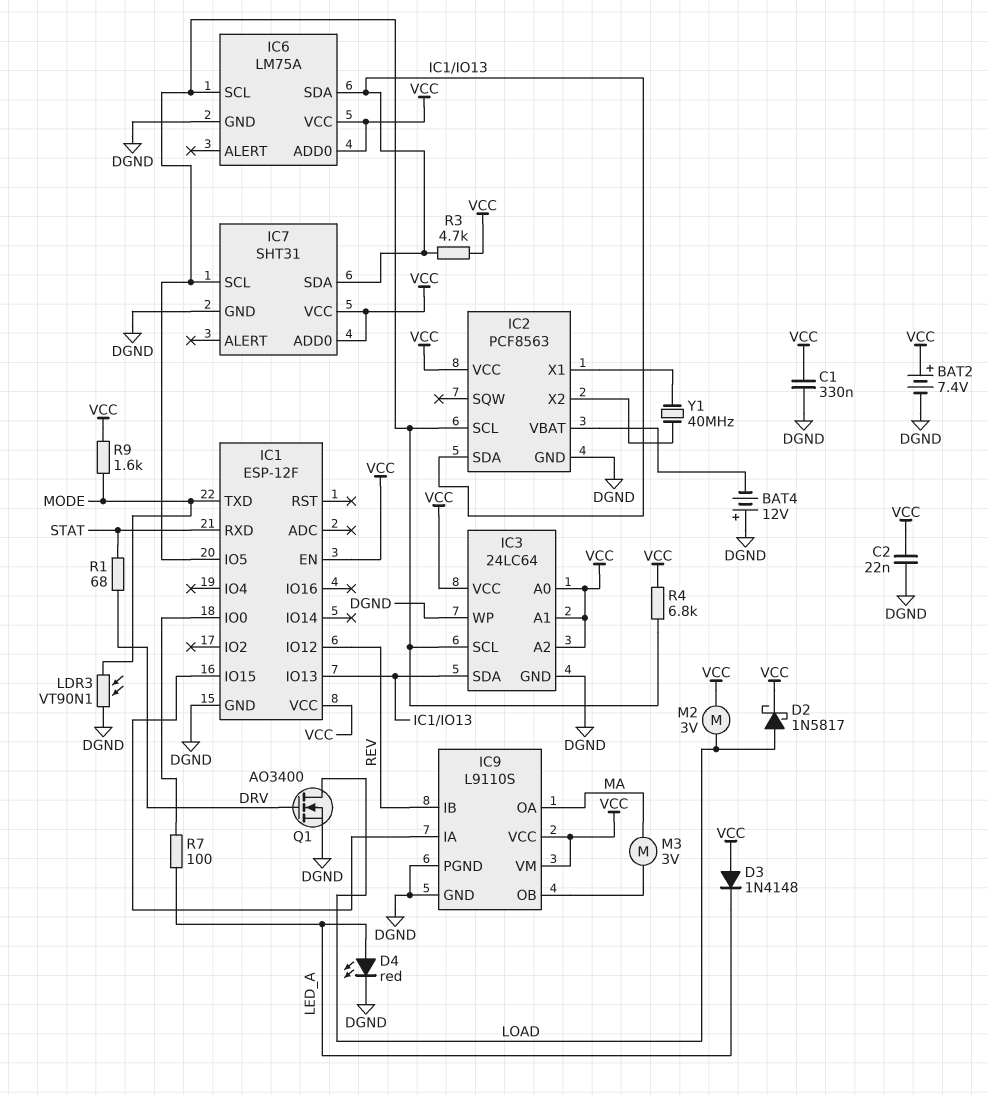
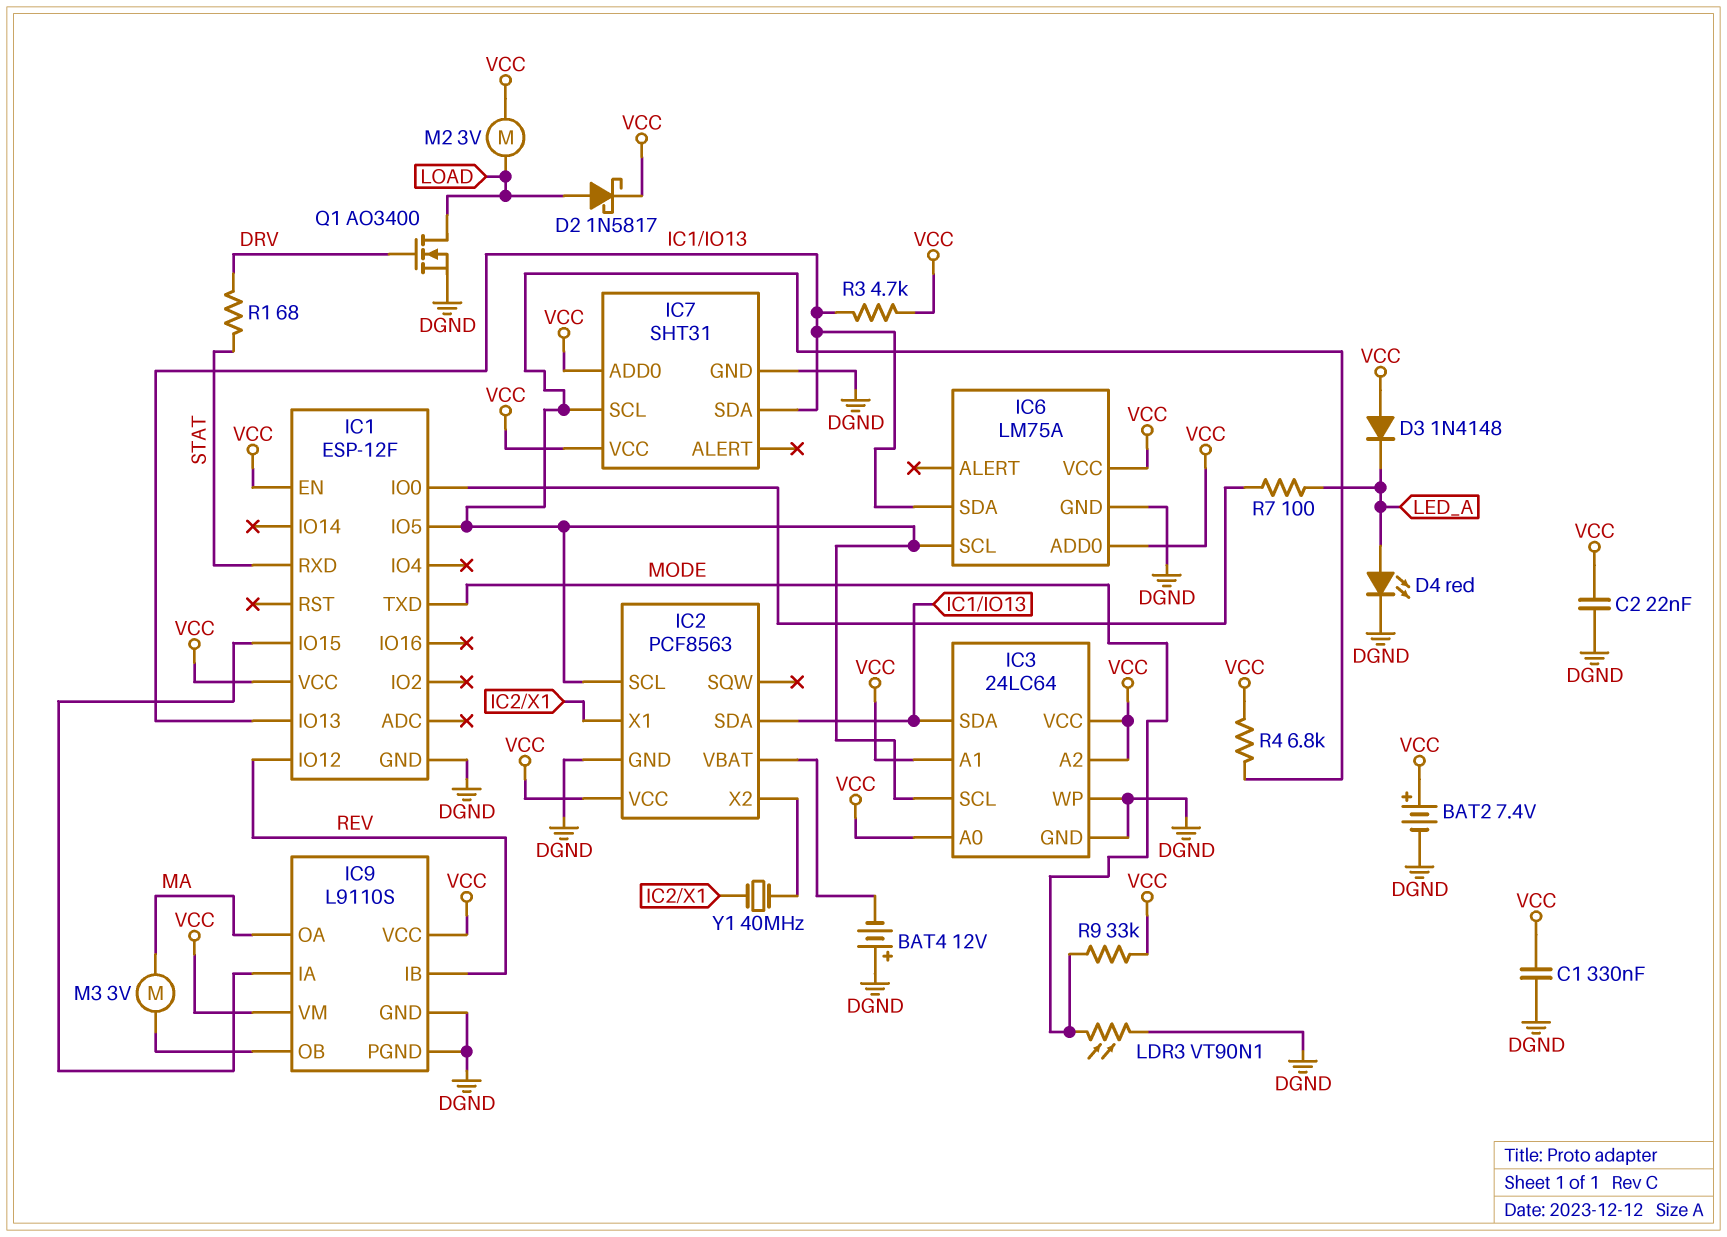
R9: 1.6k (MODE, VCC) -> 33k (MODE, VCC)

